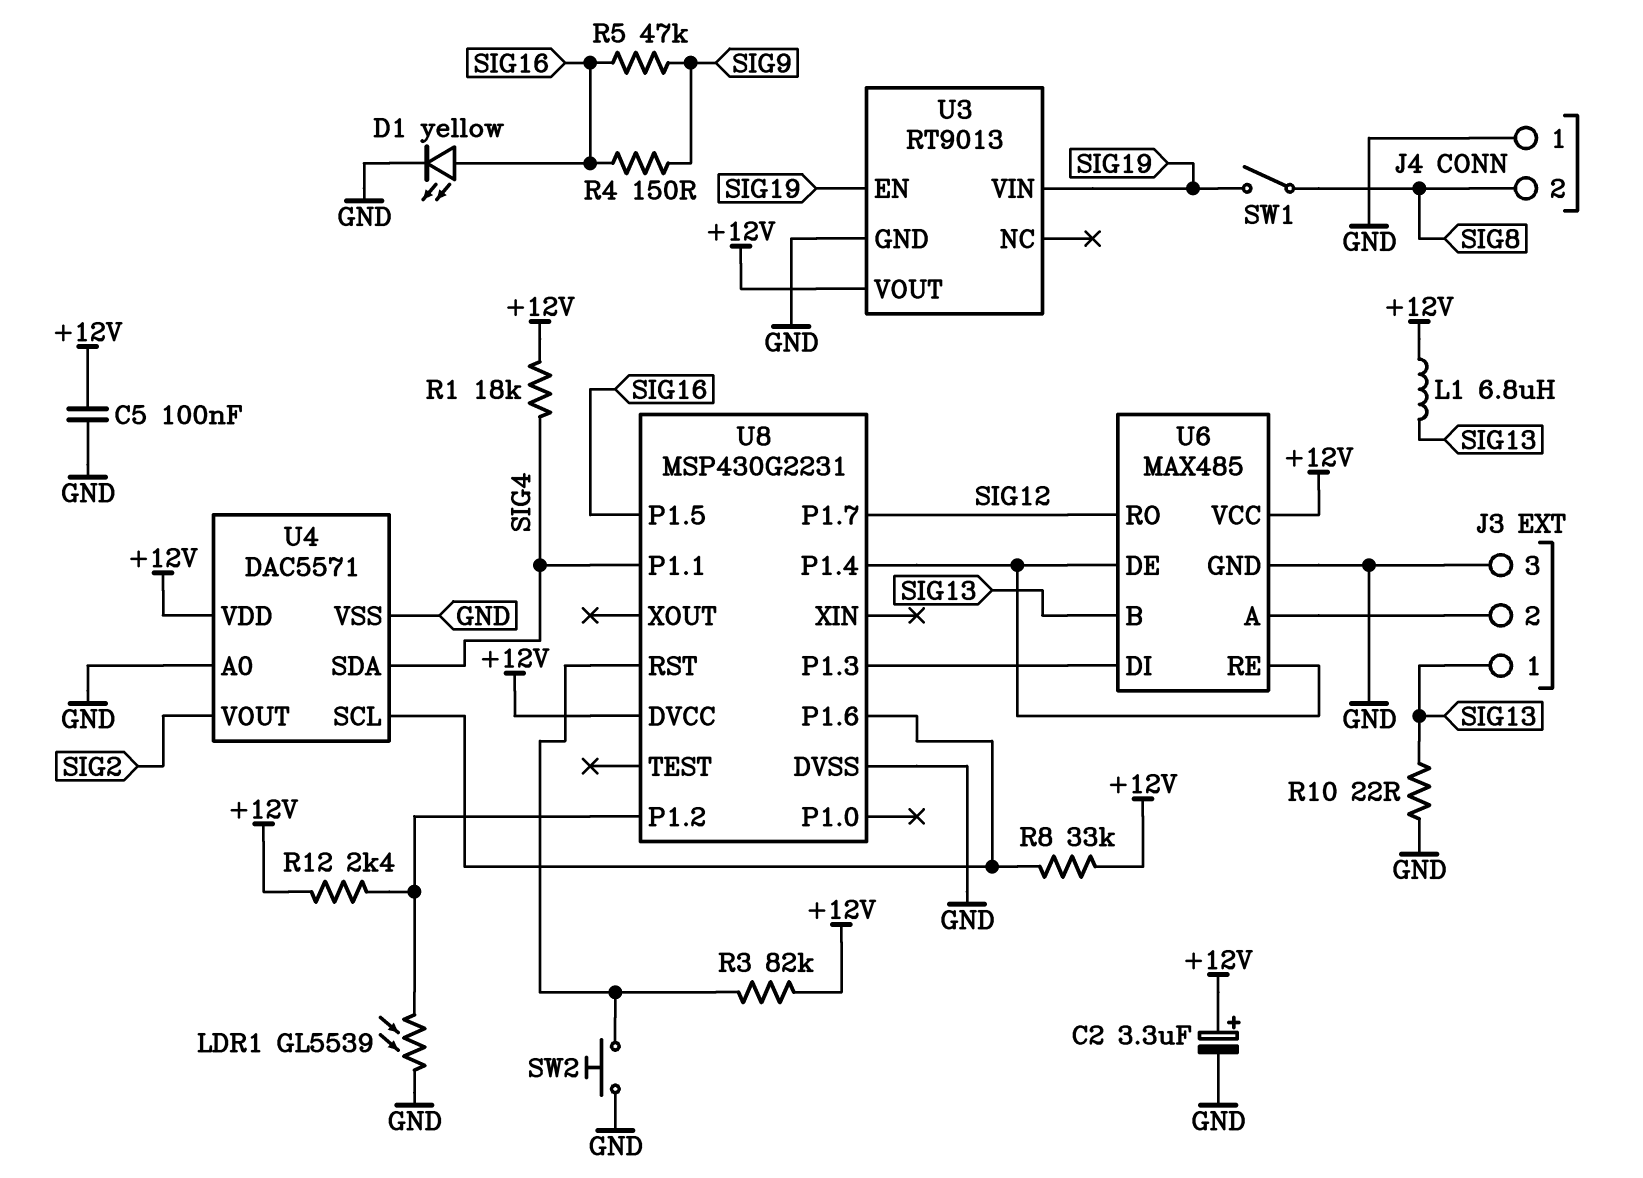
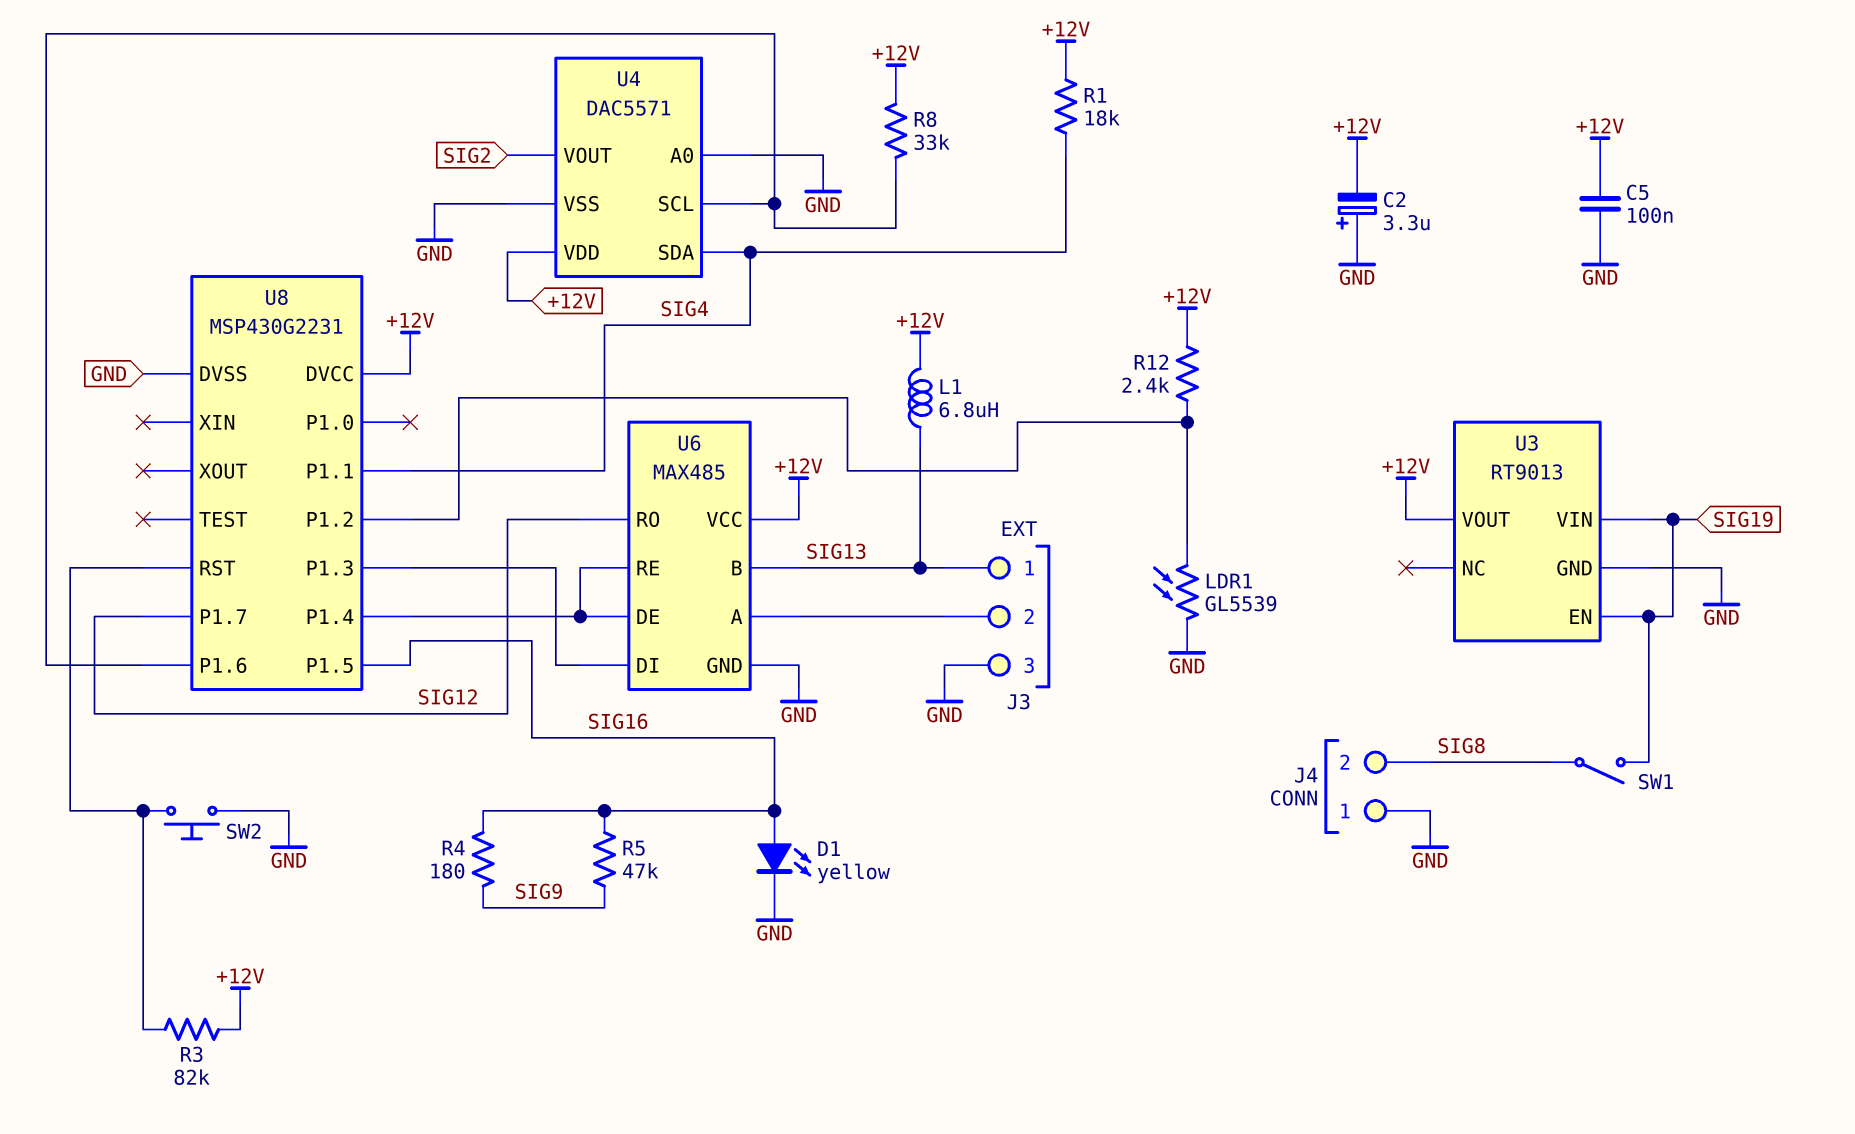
C2: 3.3uF (plus +12V, minus GND) -> 3.3uF (plus GND, minus +12V)
R4: 150 (SIG9, SIG16) -> 180 (SIG9, SIG16)
R10: 22 (GND, SIG13) -> none

